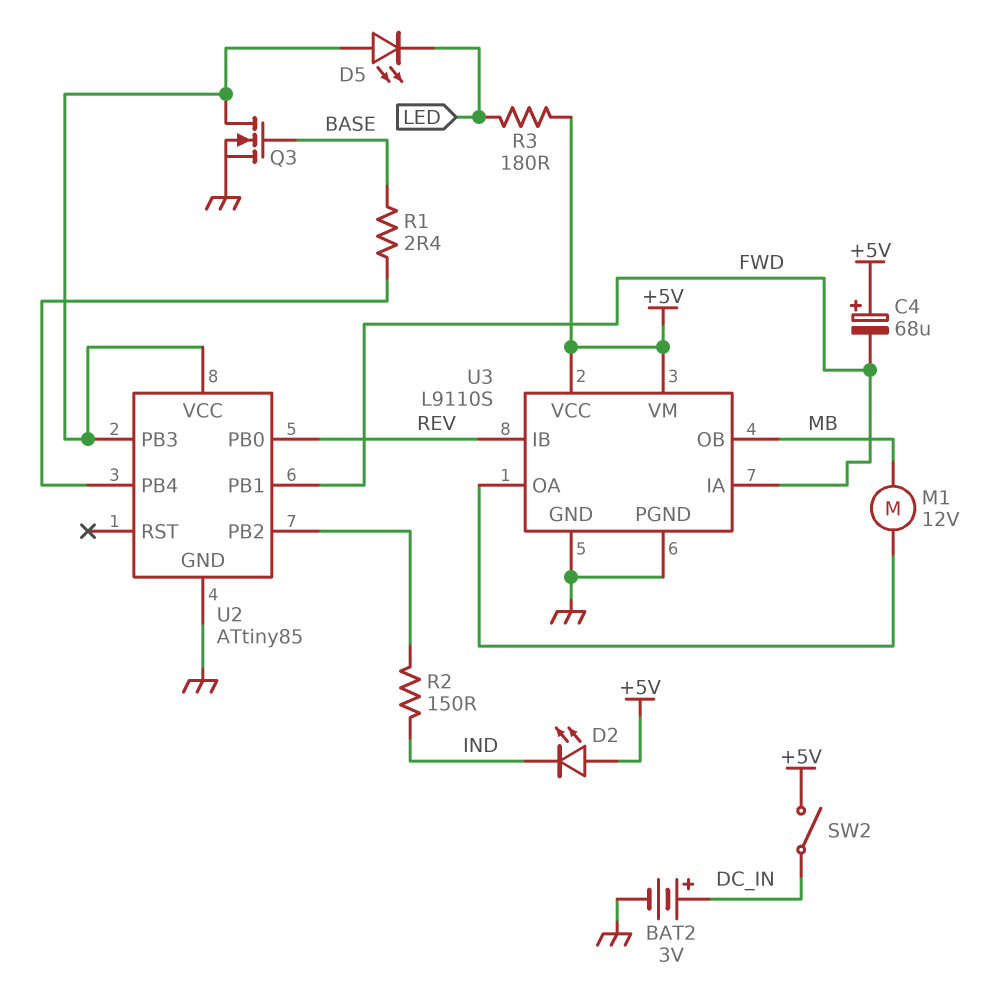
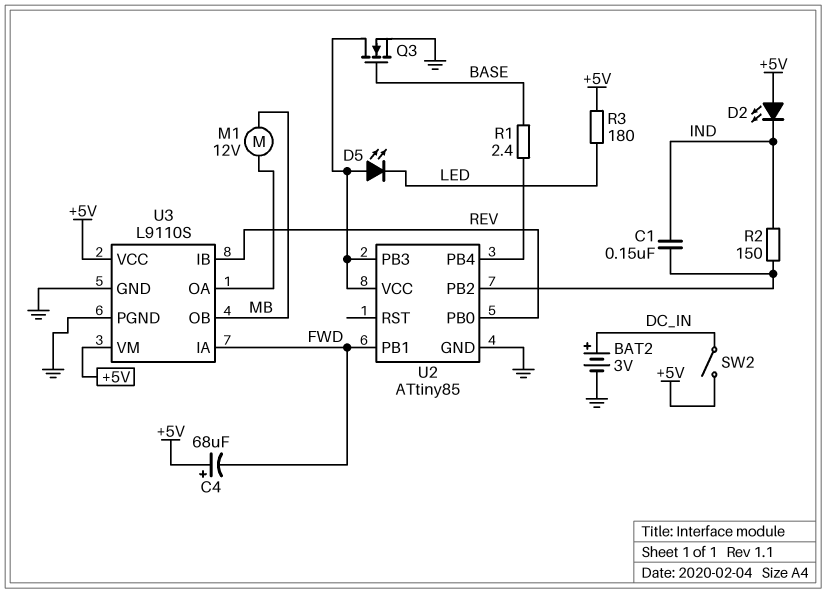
C1: none -> 150nF (IND, U2/PB2)

